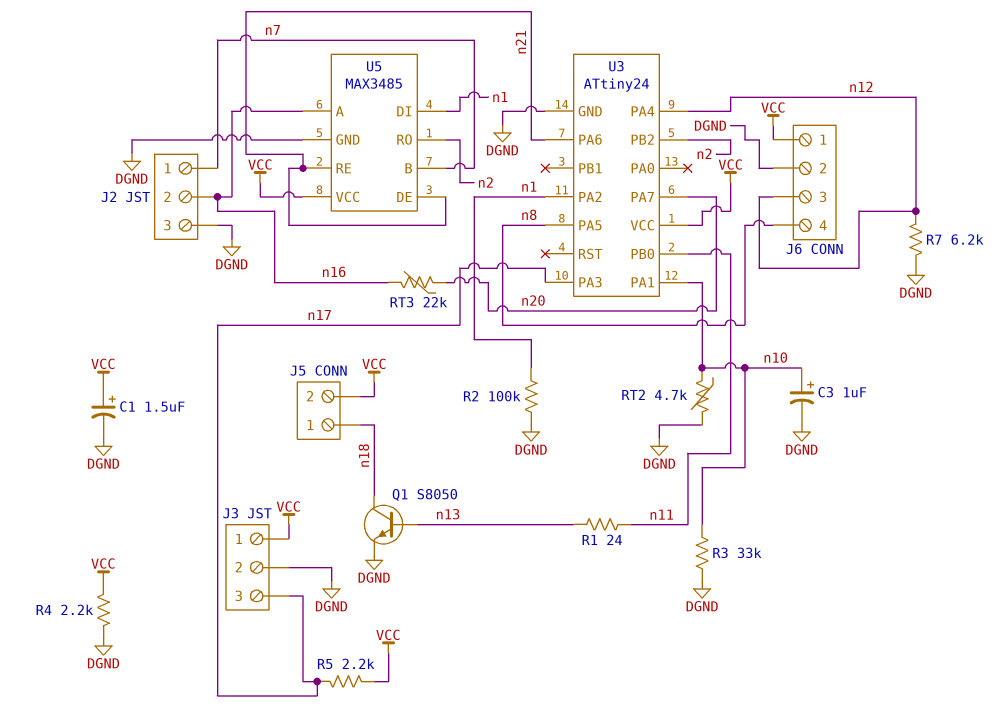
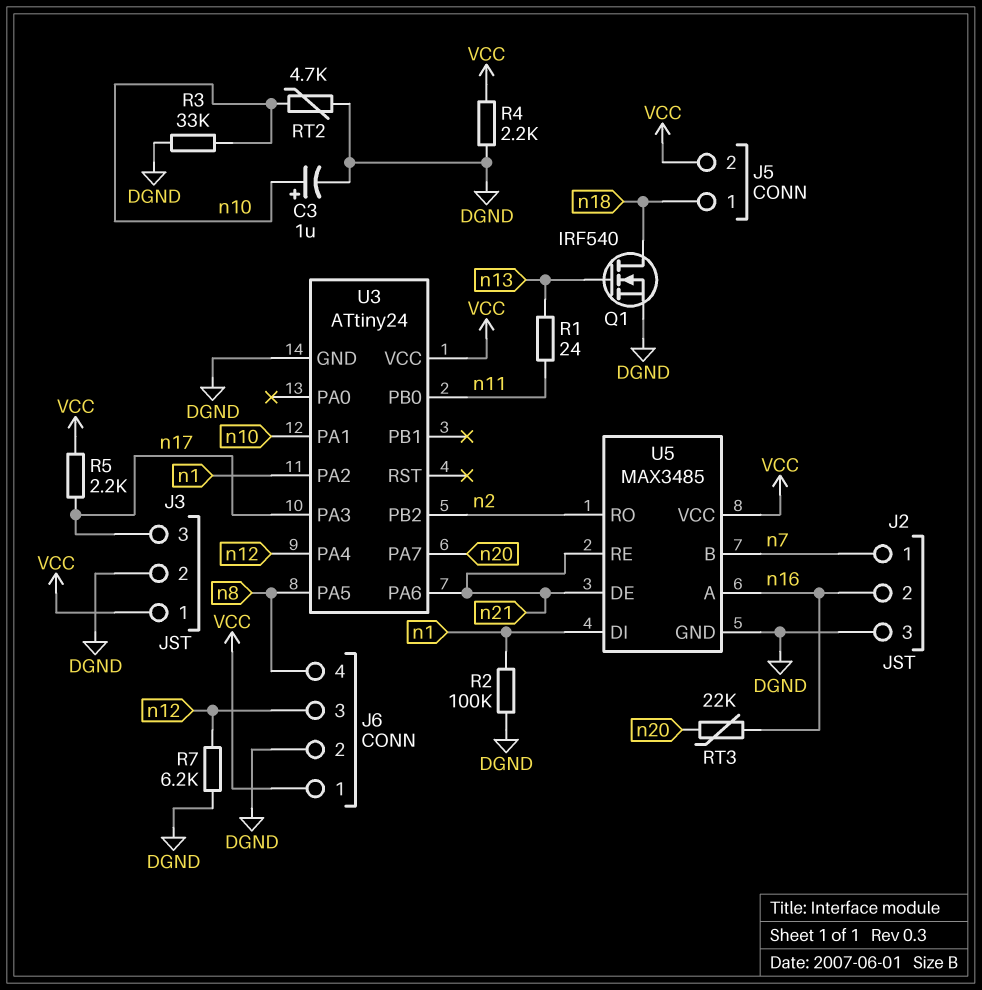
C1: 1.5uF (plus VCC, minus DGND) -> none
Q1: NPN S8050 (B n13, C n18, E DGND) -> NMOS IRF540 (G n13, D n18, S DGND)

